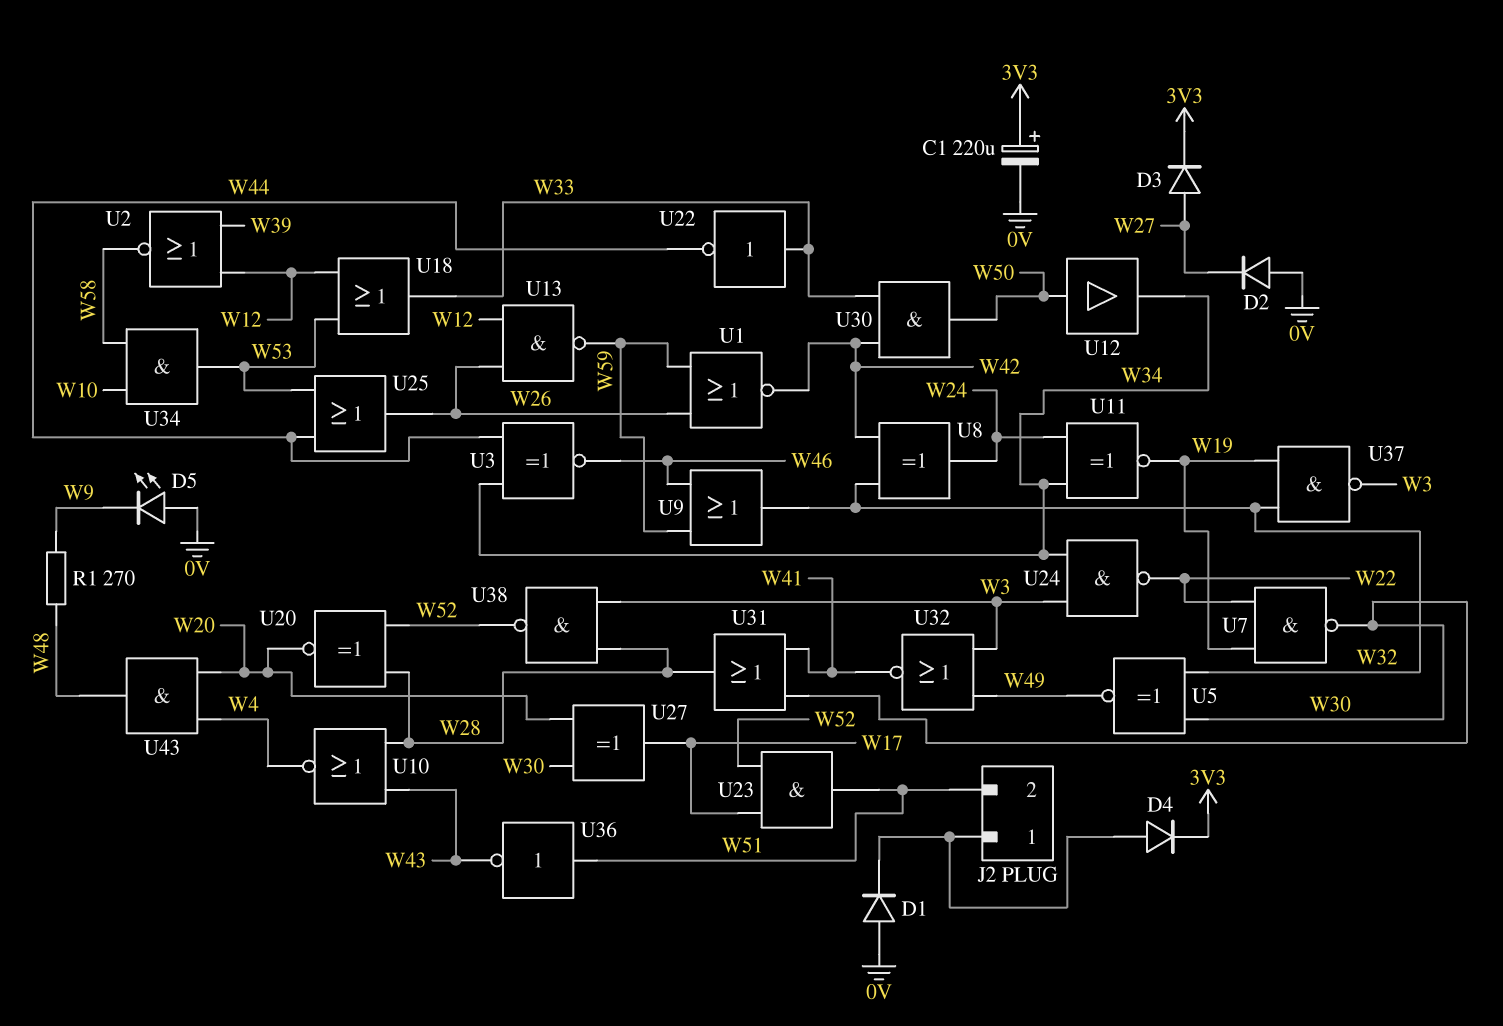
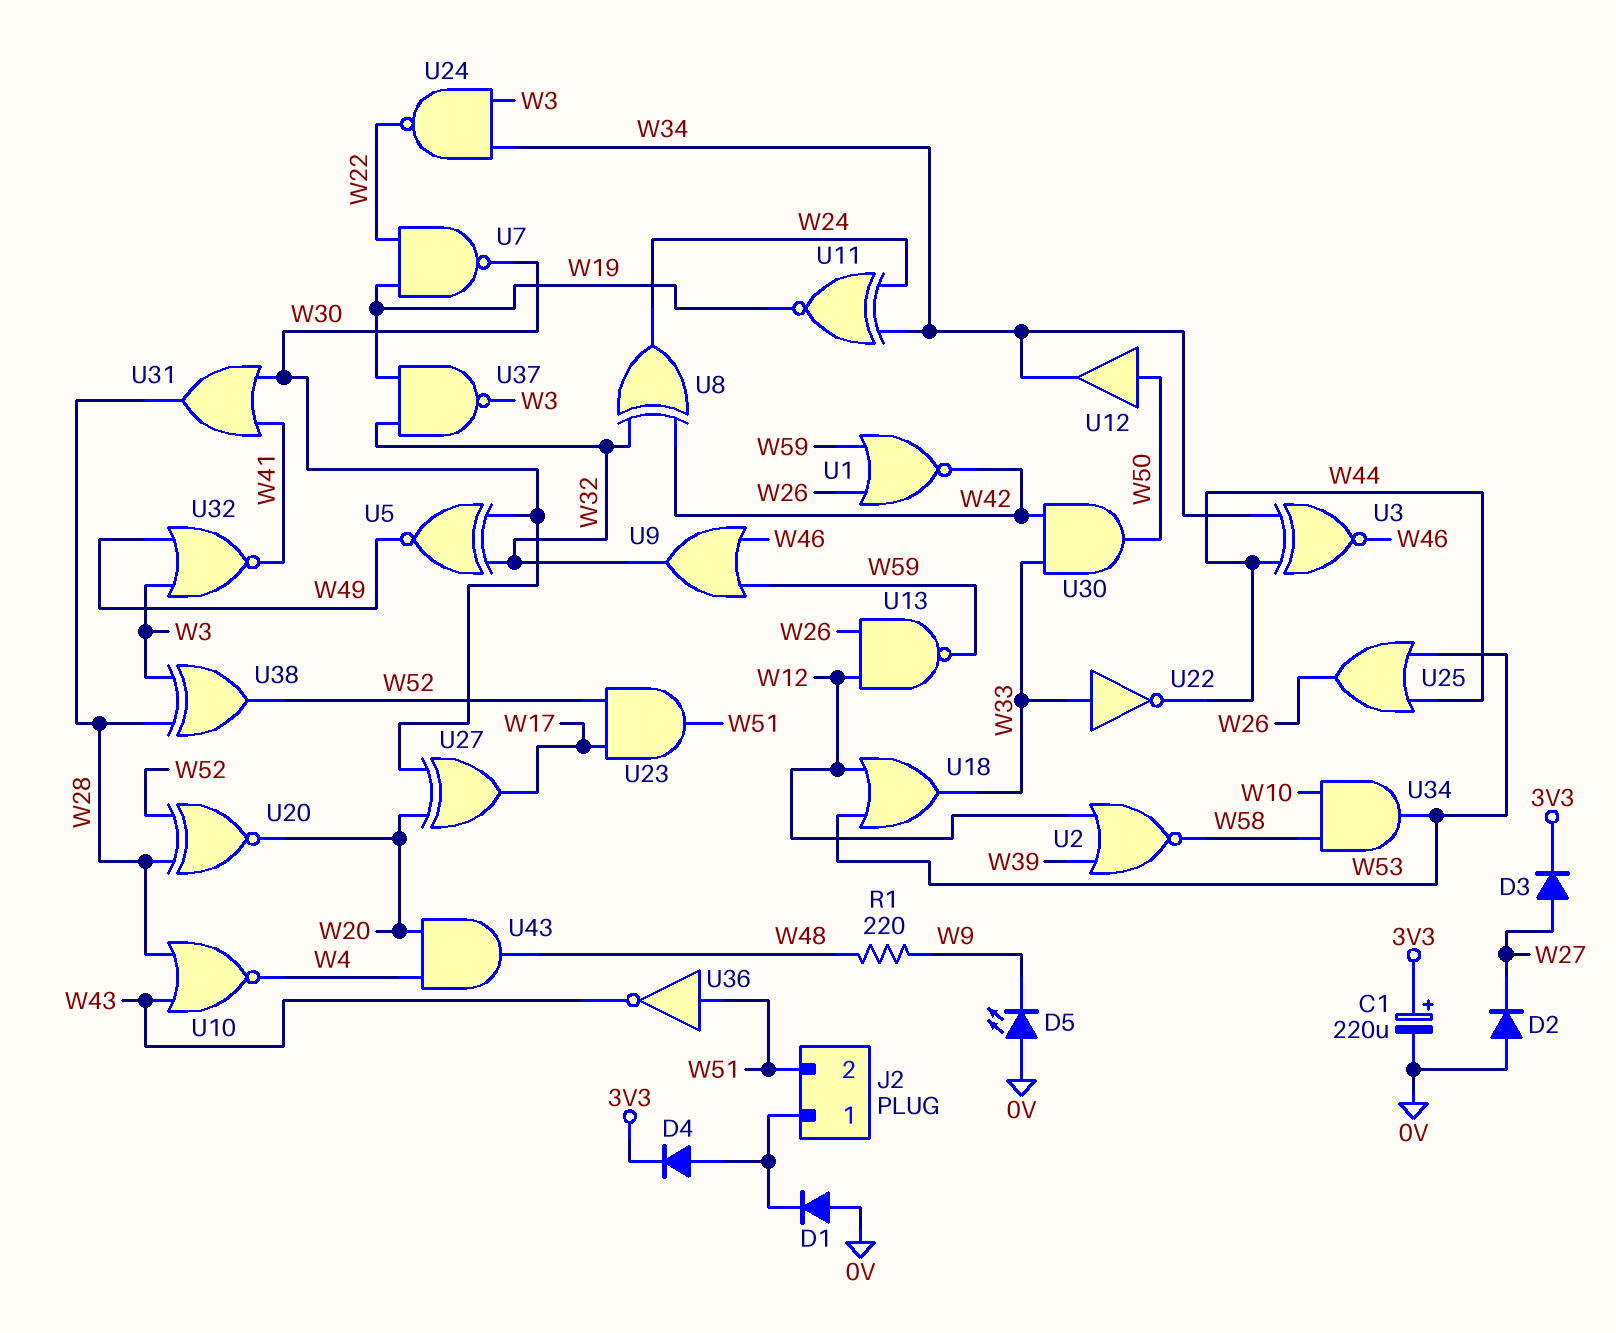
R1: 270 (W9, W48) -> 220 (W9, W48)
U38: NAND (in W3, in W28, out W52) -> XOR (in W3, in W28, out W52)

